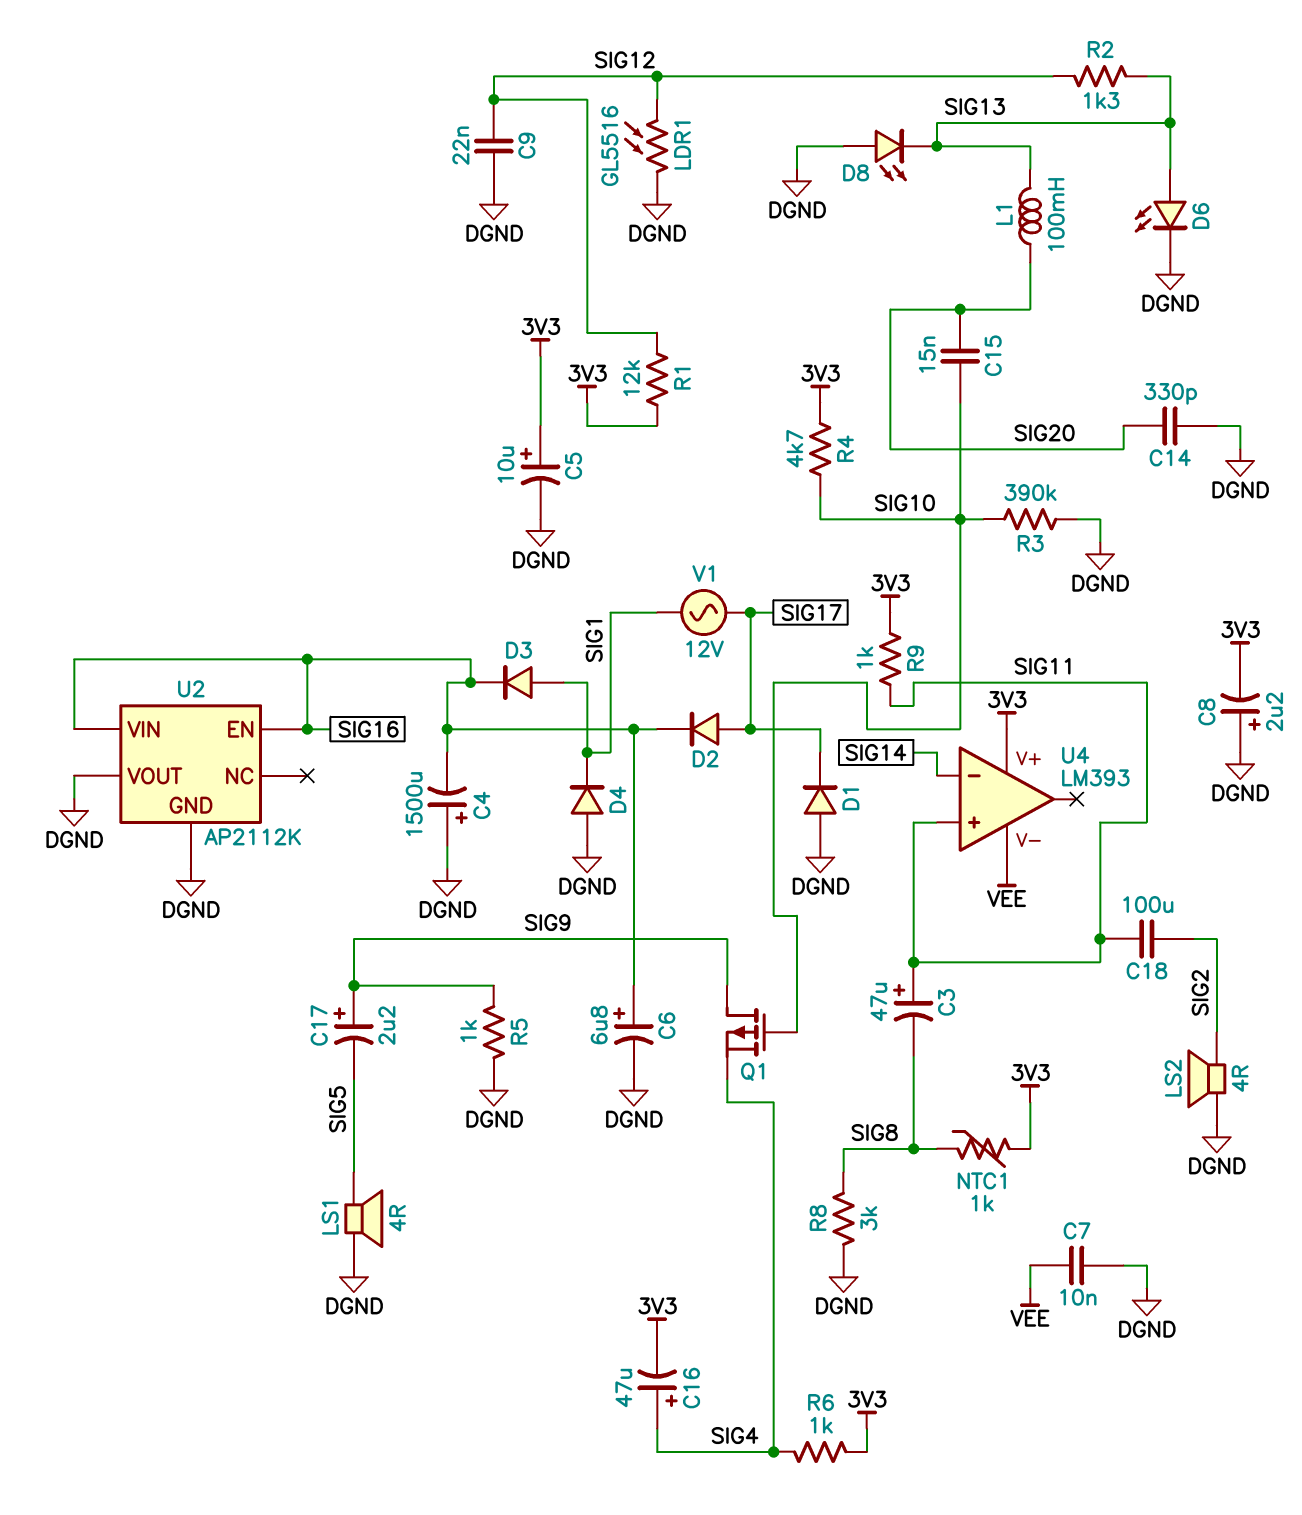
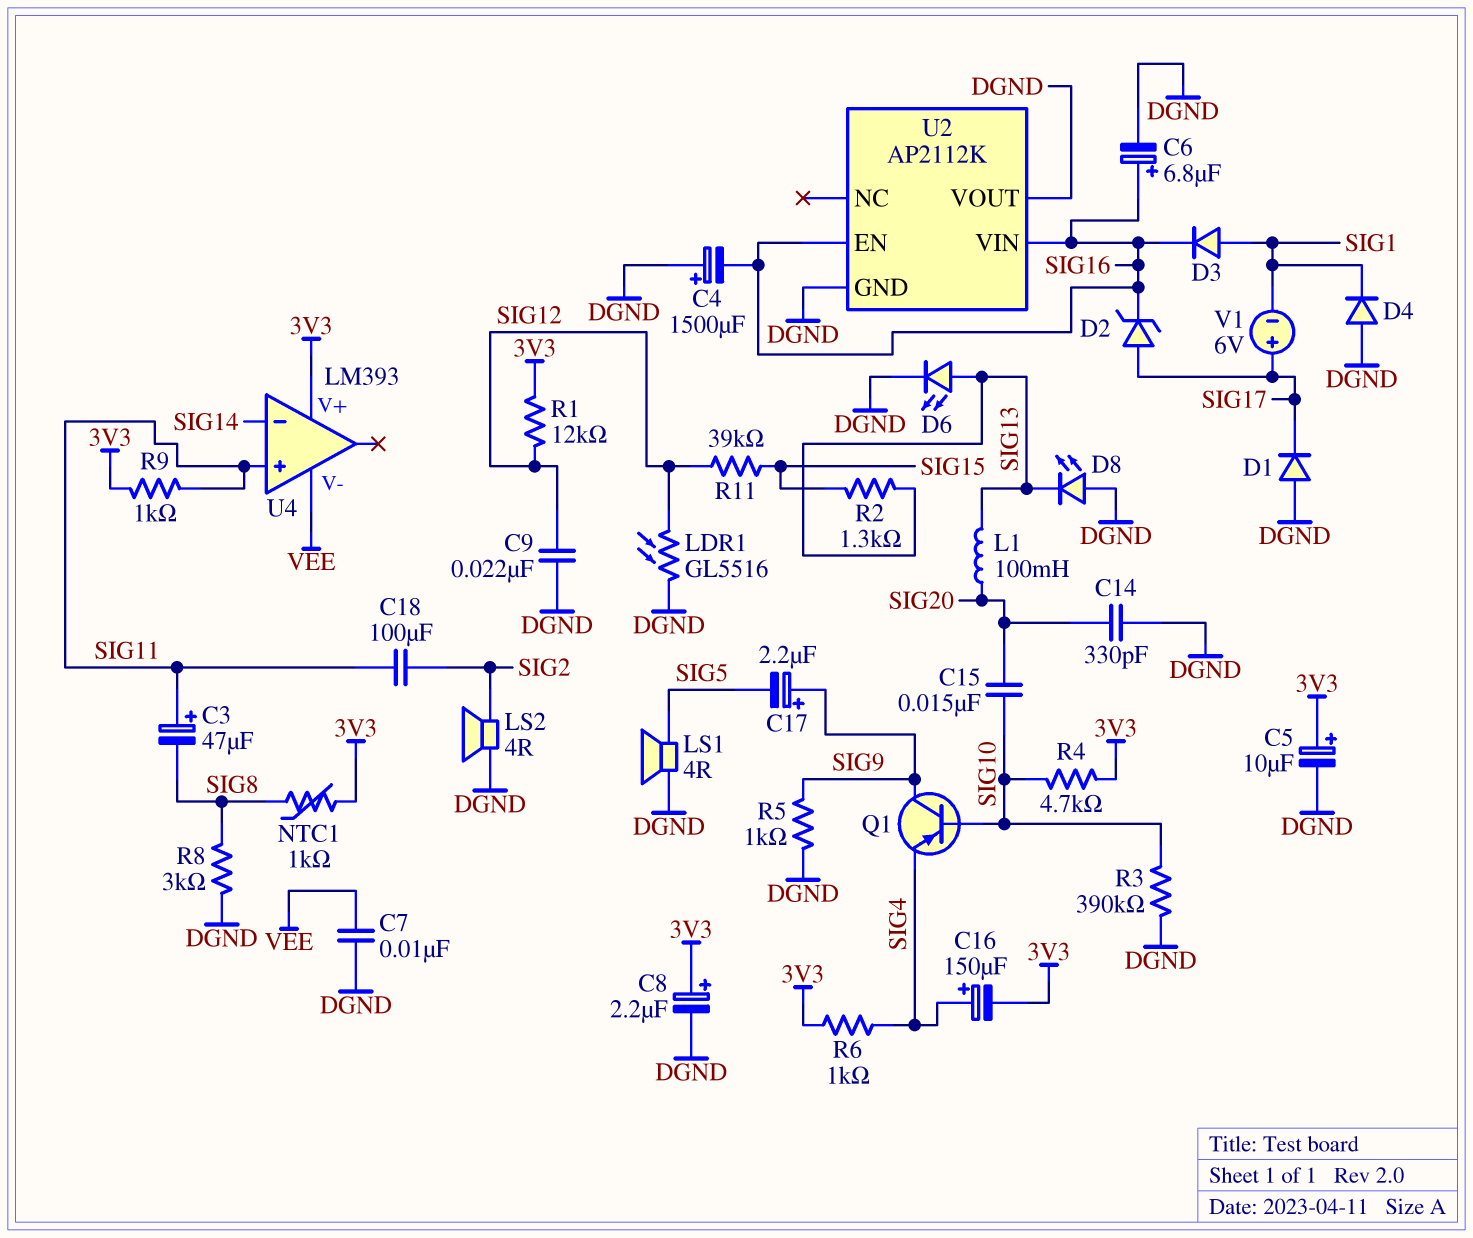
C8: 2.2uF (plus DGND, minus 3V3) -> 2.2uF (plus 3V3, minus DGND)
C16: 47uF (plus SIG4, minus 3V3) -> 150uF (plus SIG4, minus 3V3)
D2: diode (A SIG17, K SIG16) -> zener (A SIG17, K SIG16)
Q1: PMOS (G SIG10, D SIG9, S SIG4) -> PNP (B SIG10, C SIG9, E SIG4)
R2: 1.3k (SIG12, SIG13) -> 1.3k (SIG13, SIG15)
R11: none -> 39k (SIG12, SIG15)
V1: AC 12V (SIG1, SIG17) -> 6V (plus SIG17, minus SIG1)

